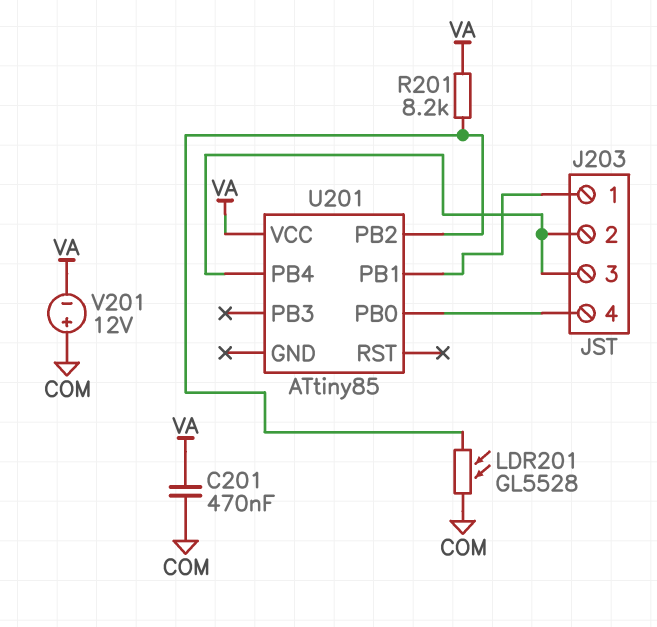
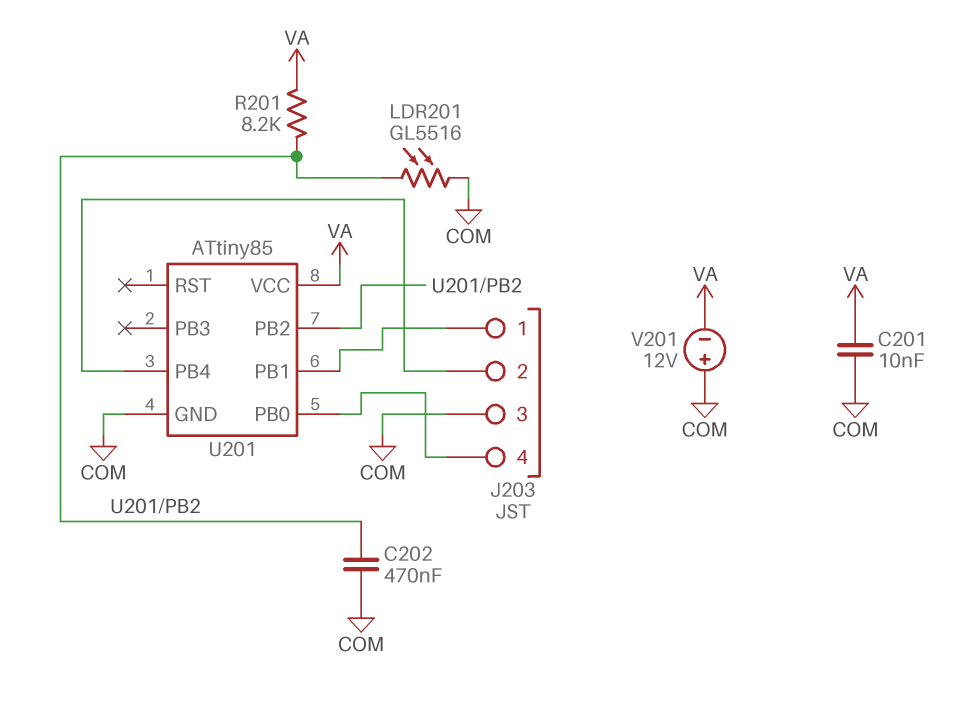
C201: 470nF (COM, VA) -> 10nF (COM, VA)
C202: none -> 470nF (COM, U201/PB2)
J203 pin 3: J203/2 -> COM
LDR201: GL5528 (COM, U201/PB2) -> GL5516 (COM, U201/PB2)
U201 pin GND: none -> COM

